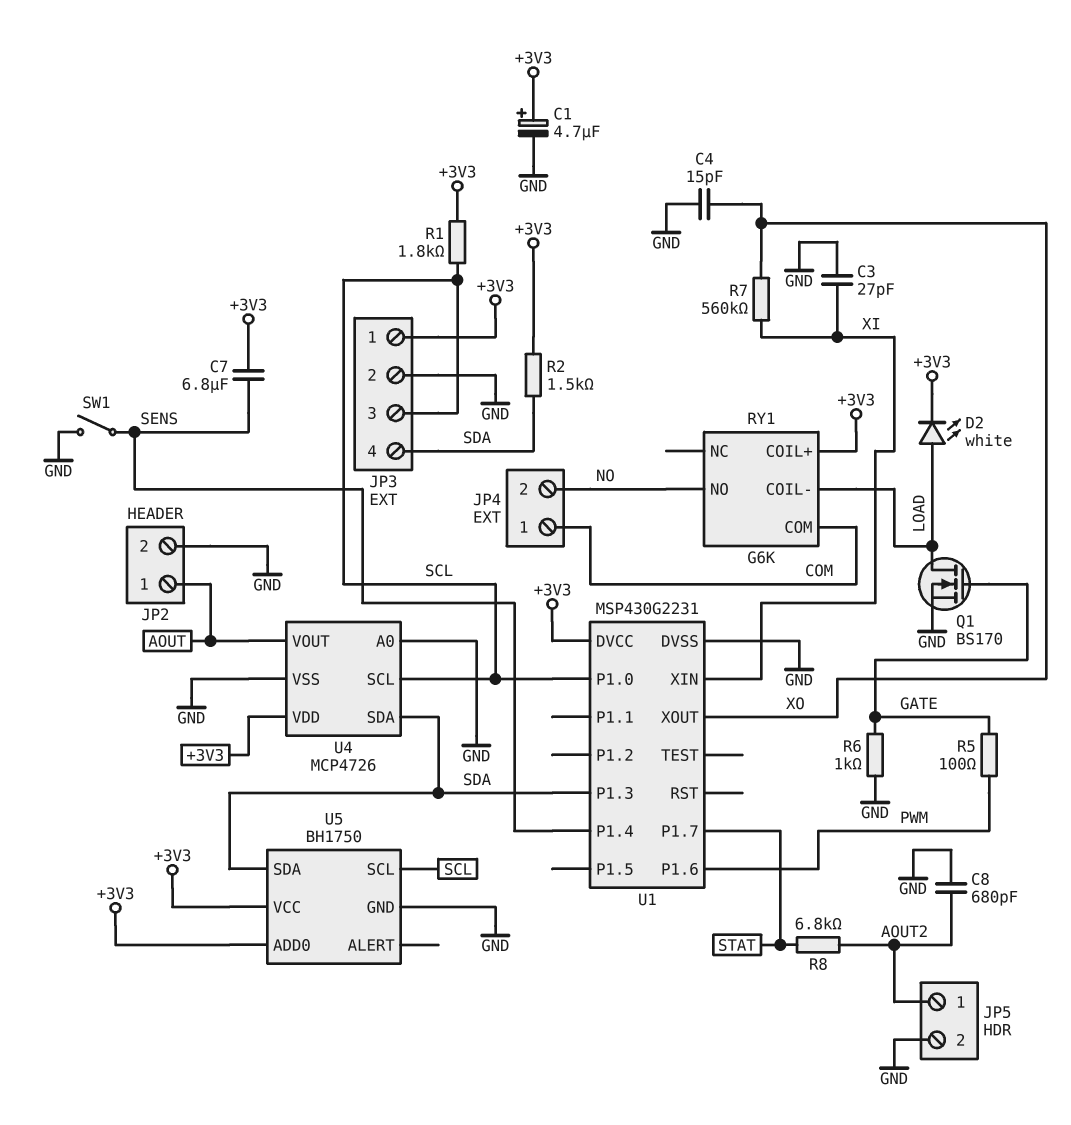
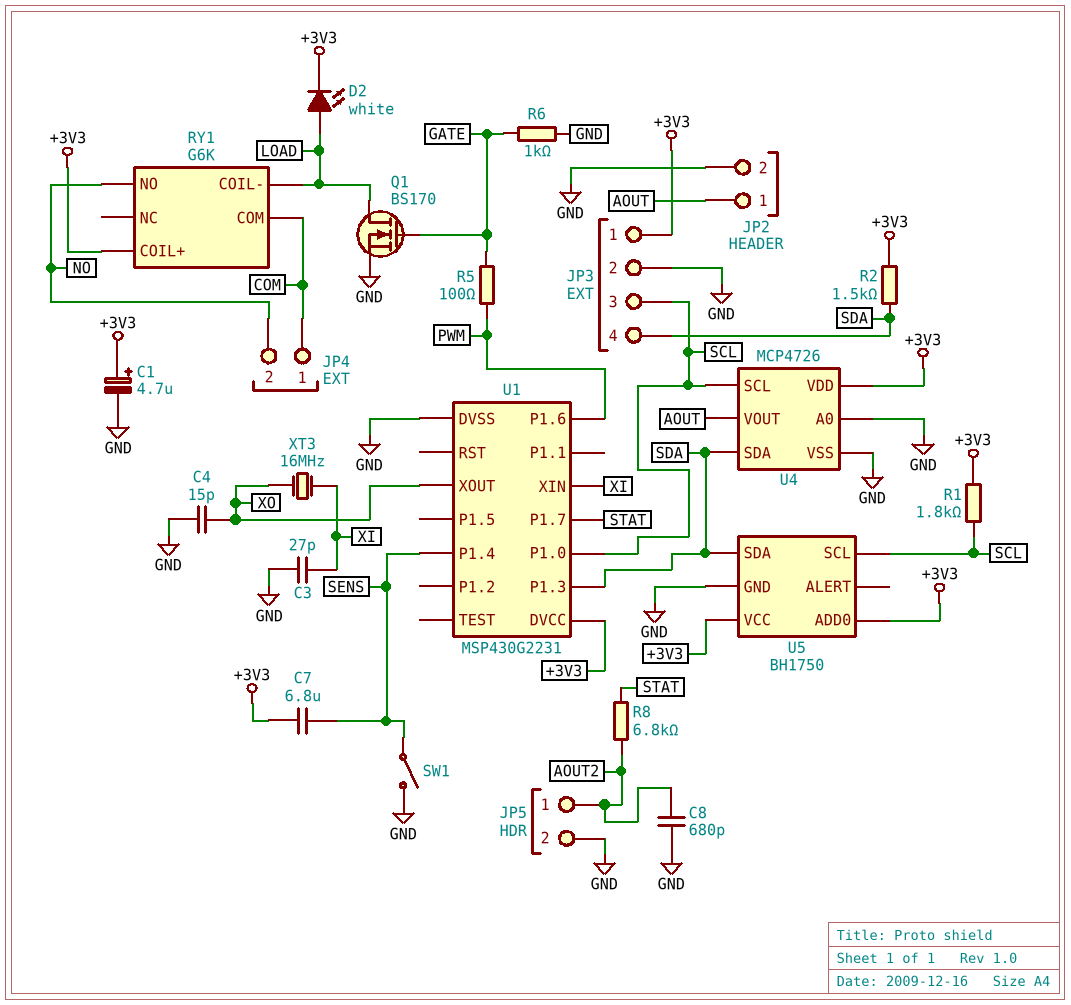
R7: 560k (XI, XO) -> none
XT3: none -> 16MHz (XI, XO)

